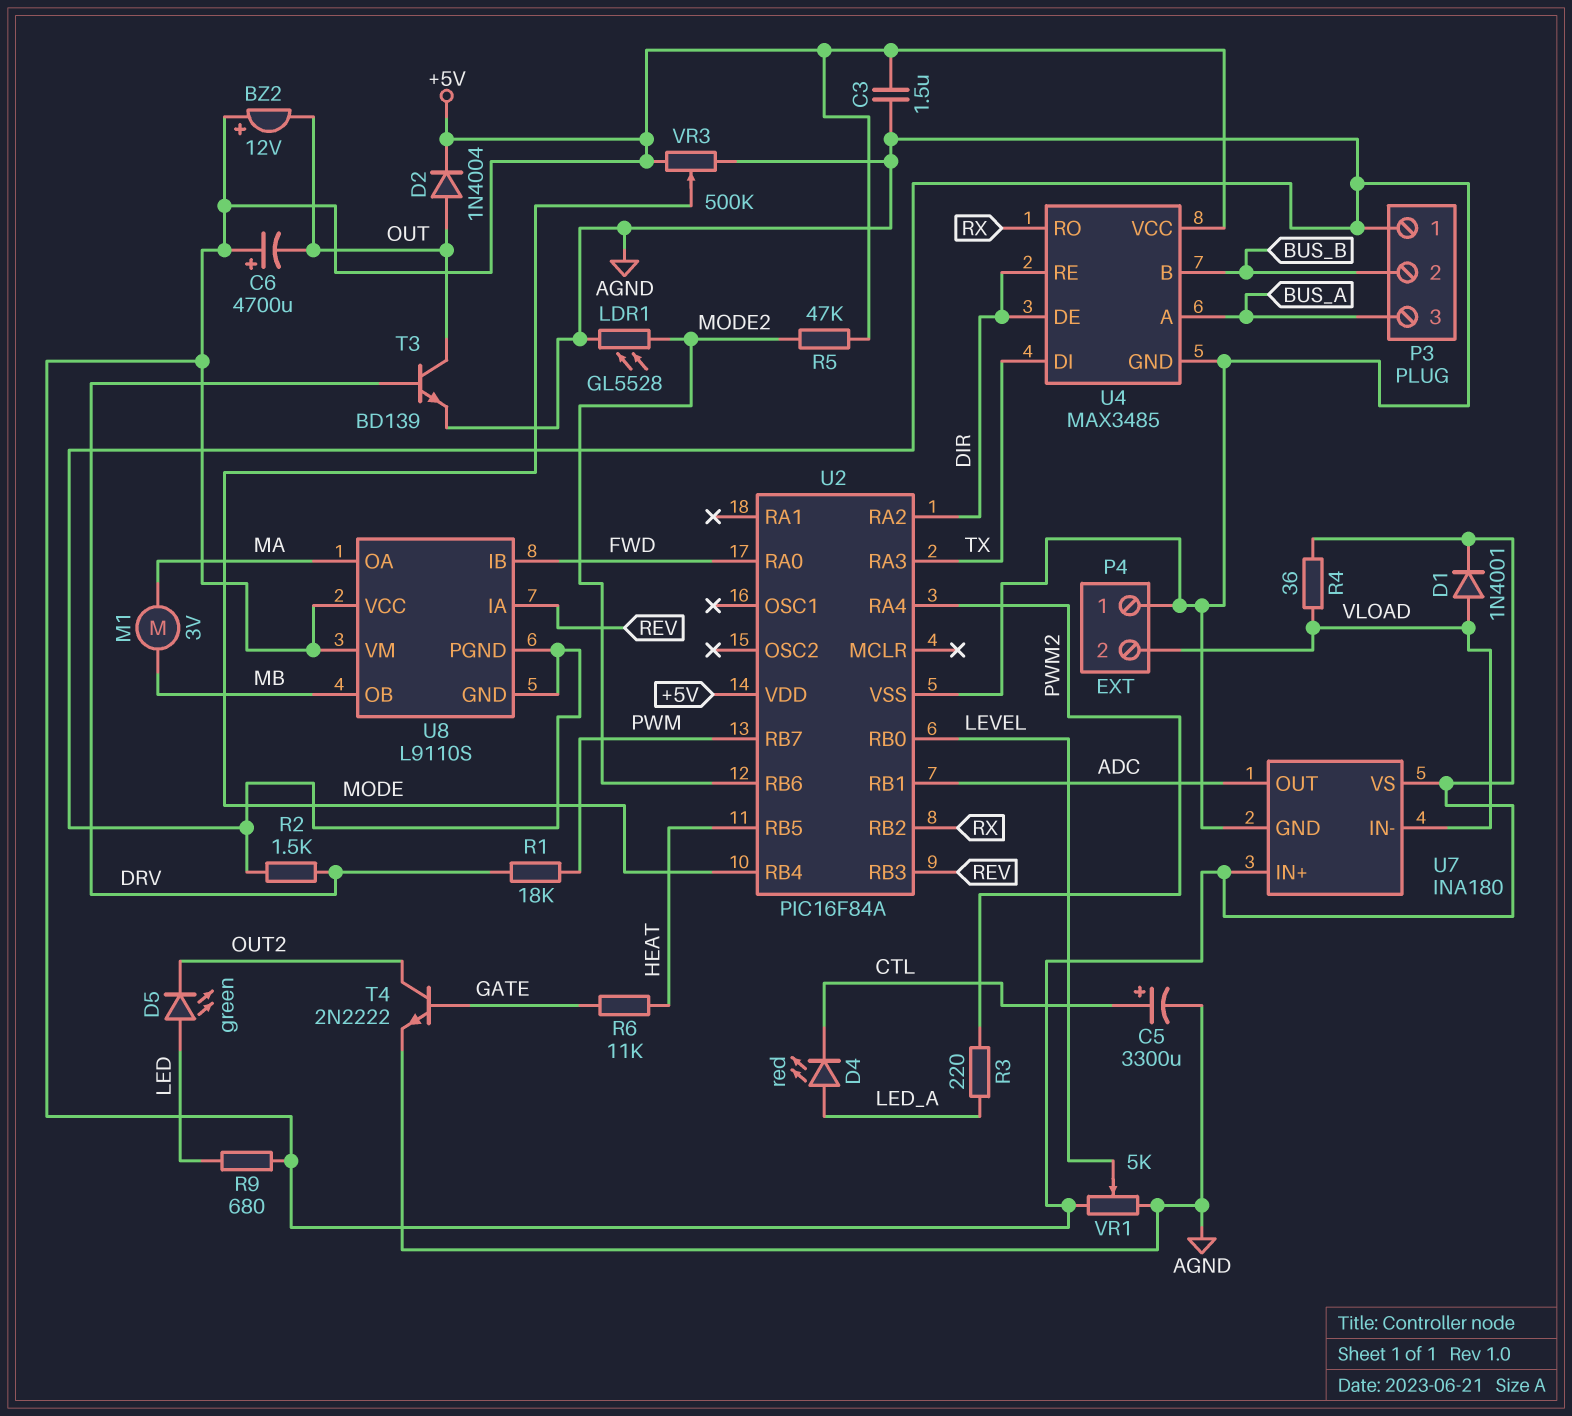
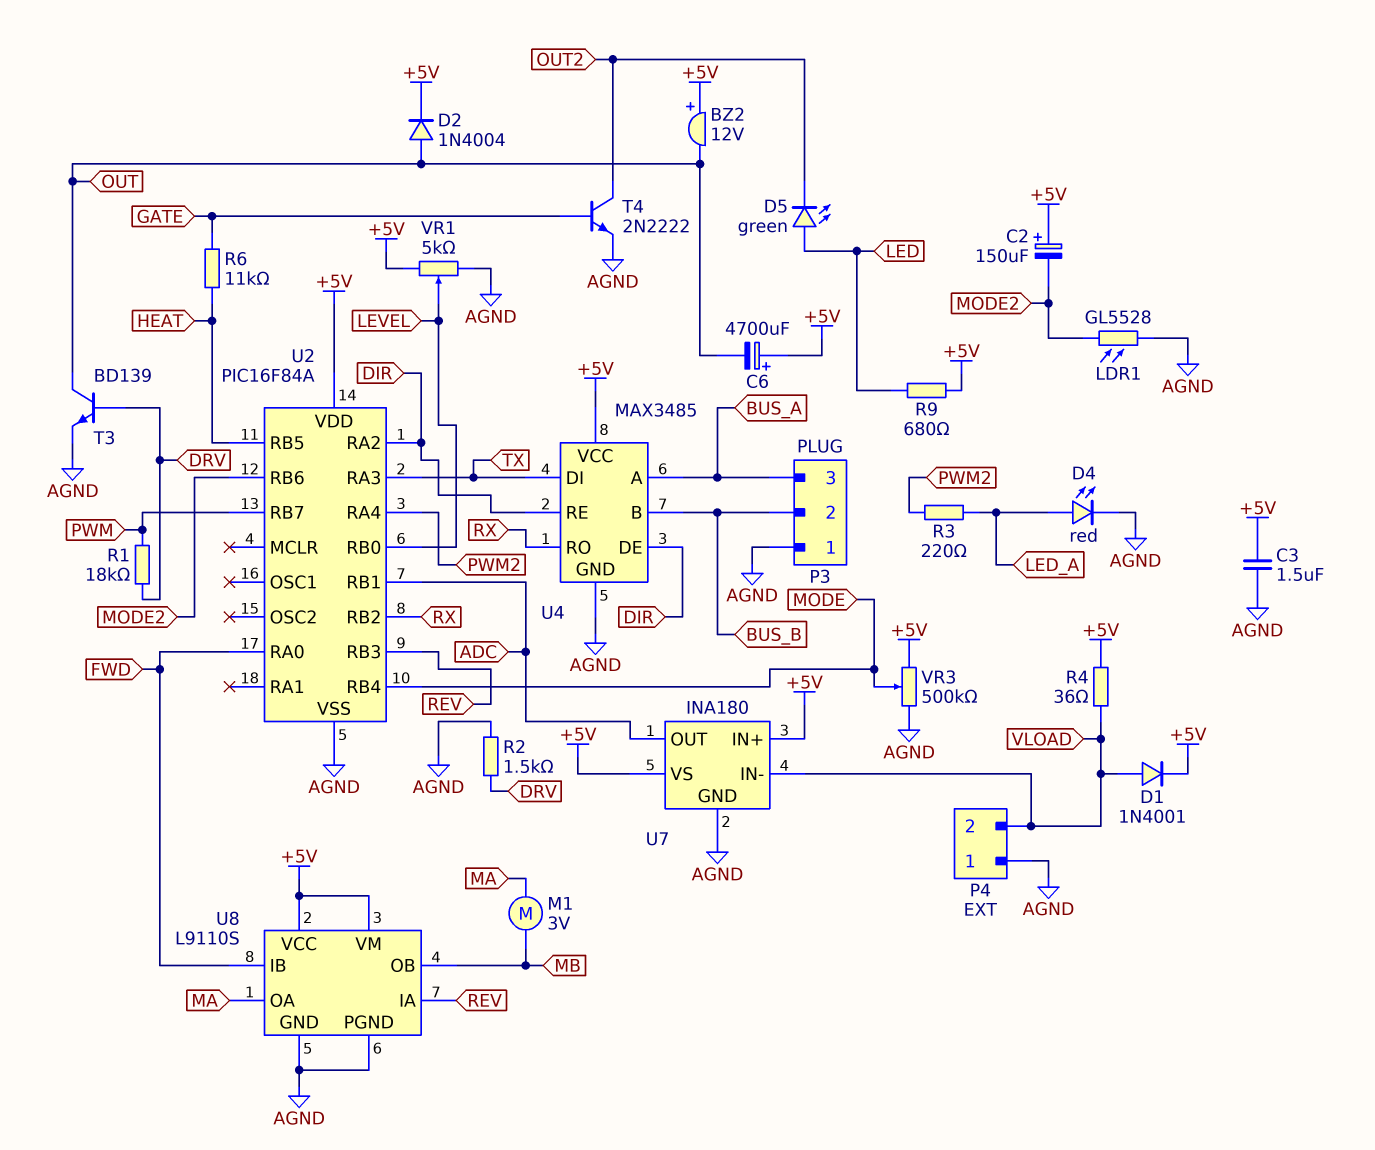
C2: none -> 150uF (plus +5V, minus MODE2)
C5: 3300uF (plus CTL, minus AGND) -> none
D4: LED red (A LED_A, K CTL) -> LED red (A LED_A, K AGND)
R5: 47k (+5V, MODE2) -> none

